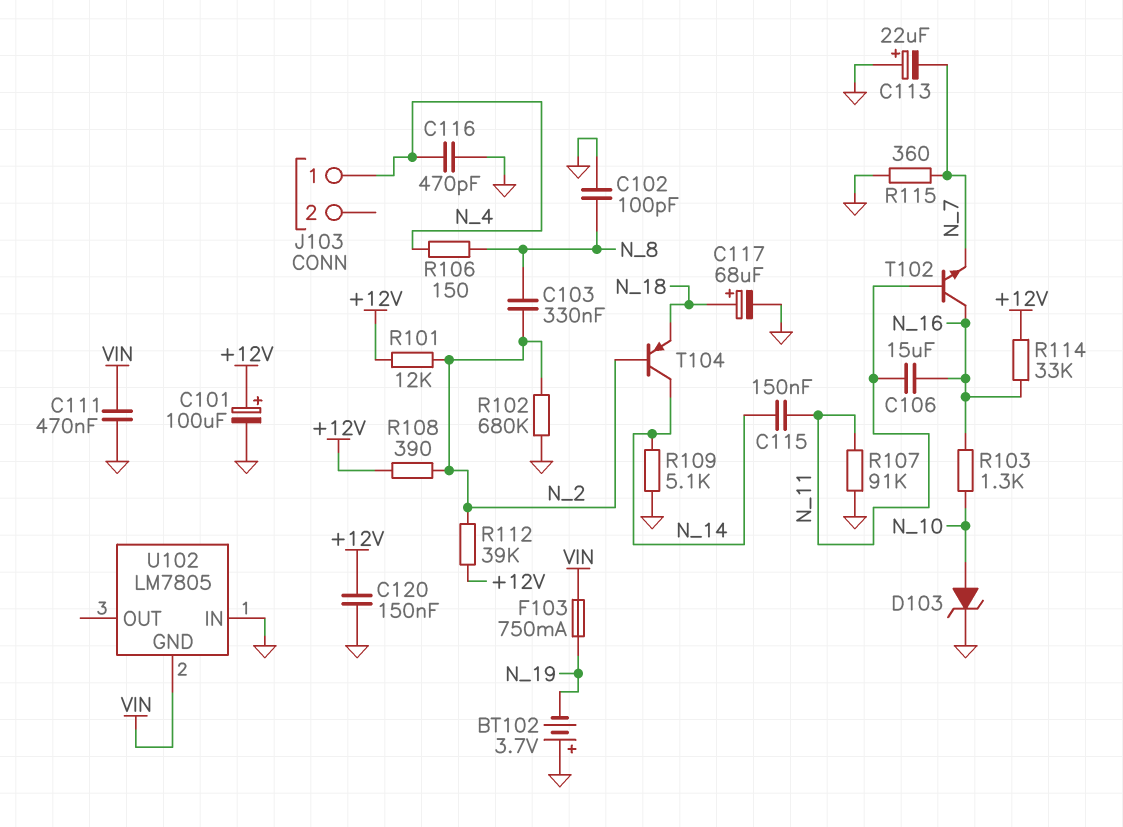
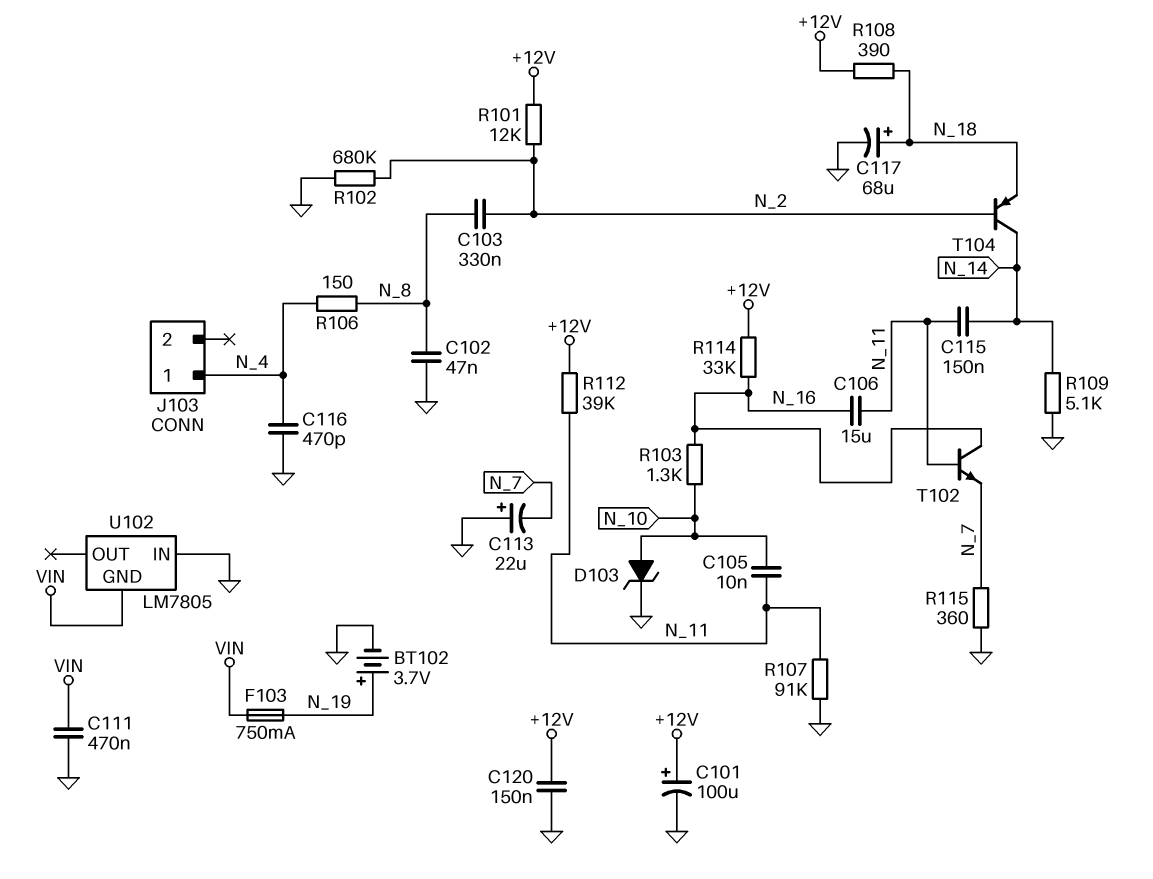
BT102: 3.7V (plus GND, minus N_19) -> 3.7V (plus N_19, minus GND)
C102: 100pF (GND, N_8) -> 47nF (GND, N_8)
C105: none -> 10nF (N_10, N_11)
R108: 390 (+12V, N_2) -> 390 (+12V, N_18)
R112: 39k (+12V, N_2) -> 39k (+12V, N_11)

